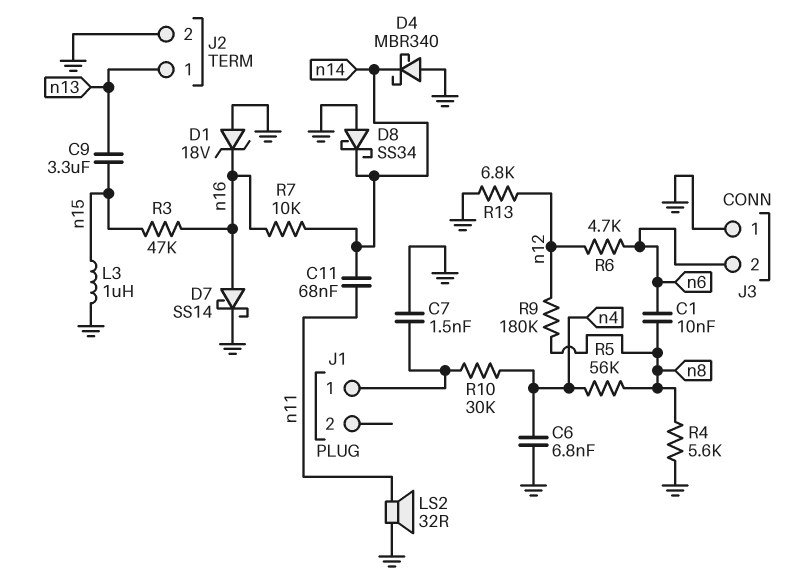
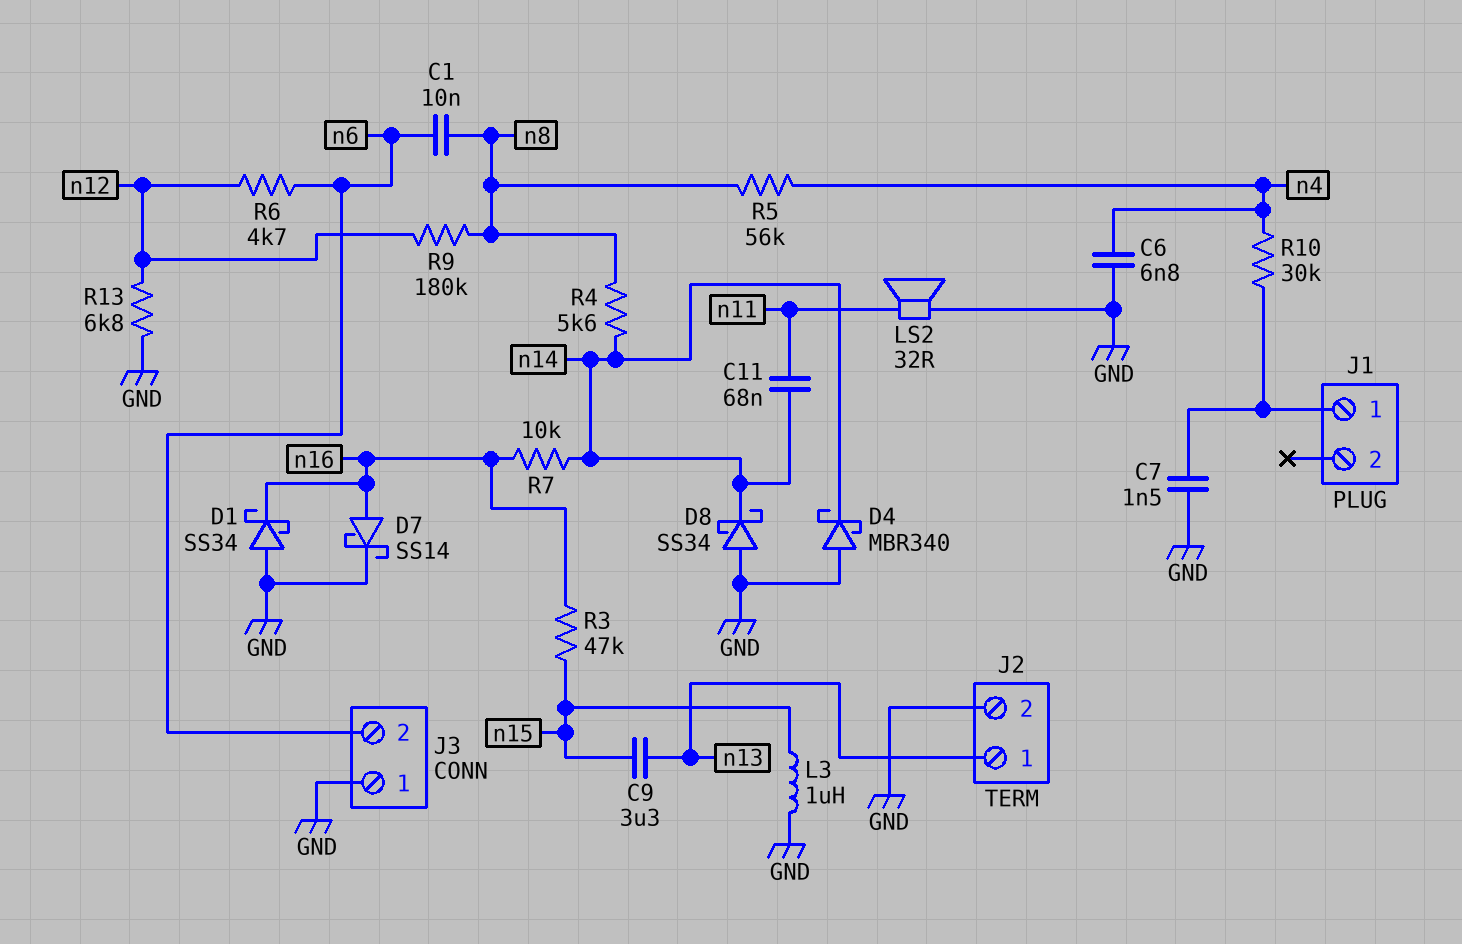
D1: zener 18V (A GND, K n16) -> schottky SS34 (A GND, K n16)
R4: 5.6k (GND, n8) -> 5.6k (n8, n14)

